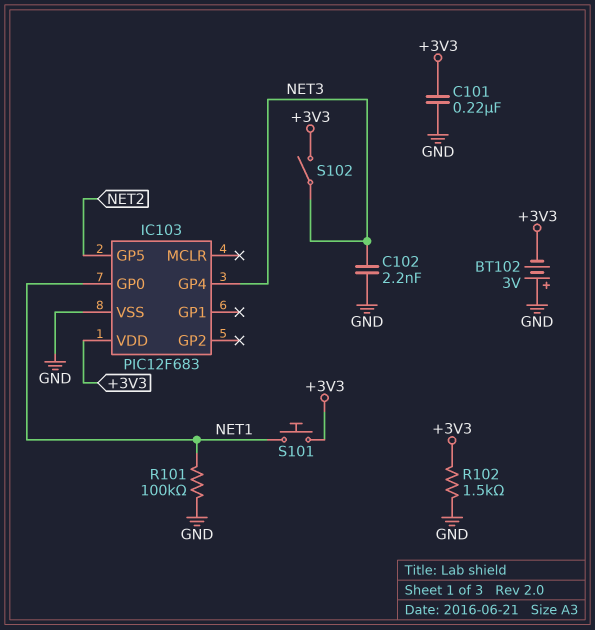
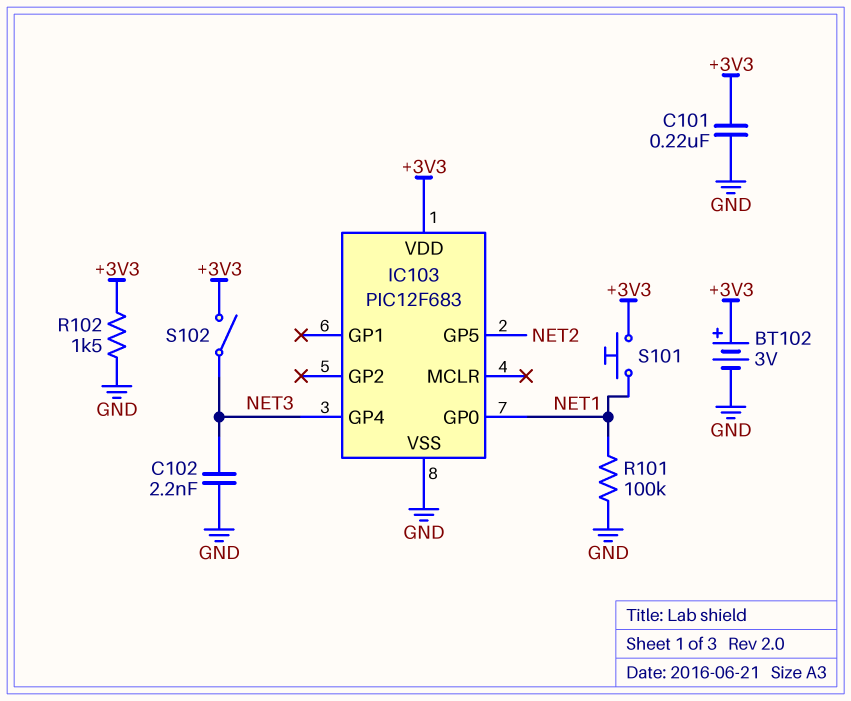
BT102: 3V (plus GND, minus +3V3) -> 3V (plus +3V3, minus GND)

